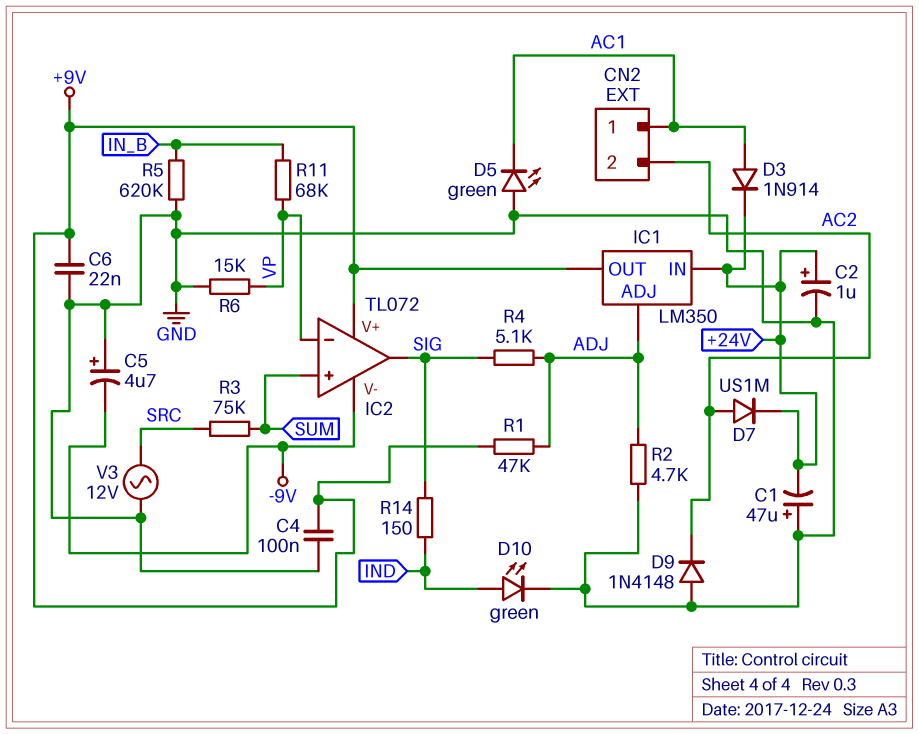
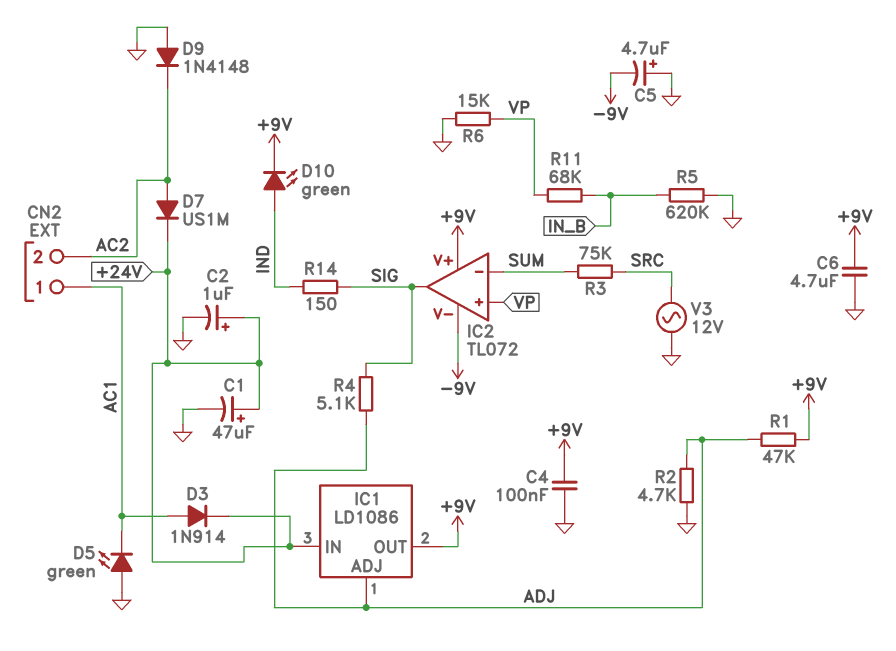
C1: 47uF (plus GND, minus +24V) -> 47uF (plus +24V, minus GND)
C6: 22nF (+9V, GND) -> 4.7uF (+9V, GND)
D10: LED green (A IND, K GND) -> LED green (A IND, K +9V)
IC1: LM350 -> LD1086
IC2 pin in+: SUM -> VP
IC2 pin in-: VP -> SUM

